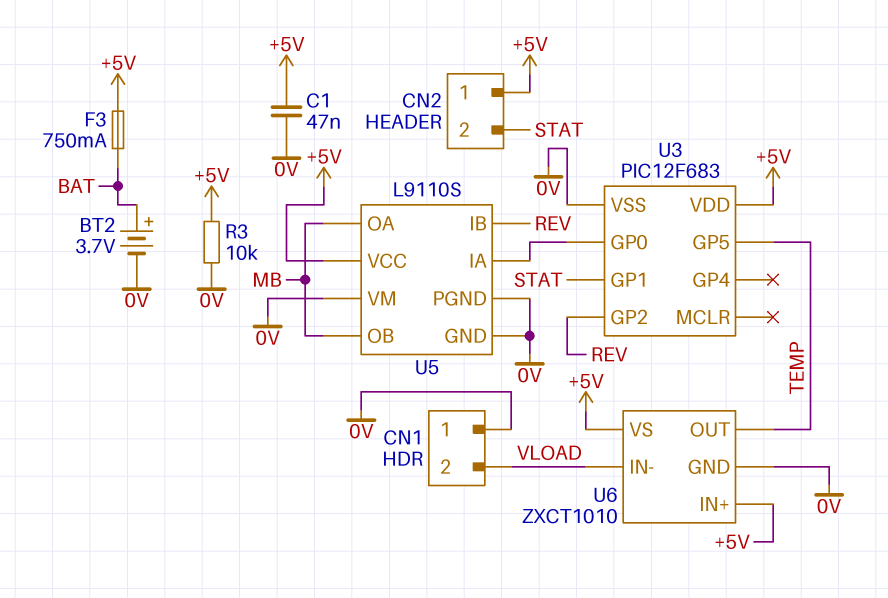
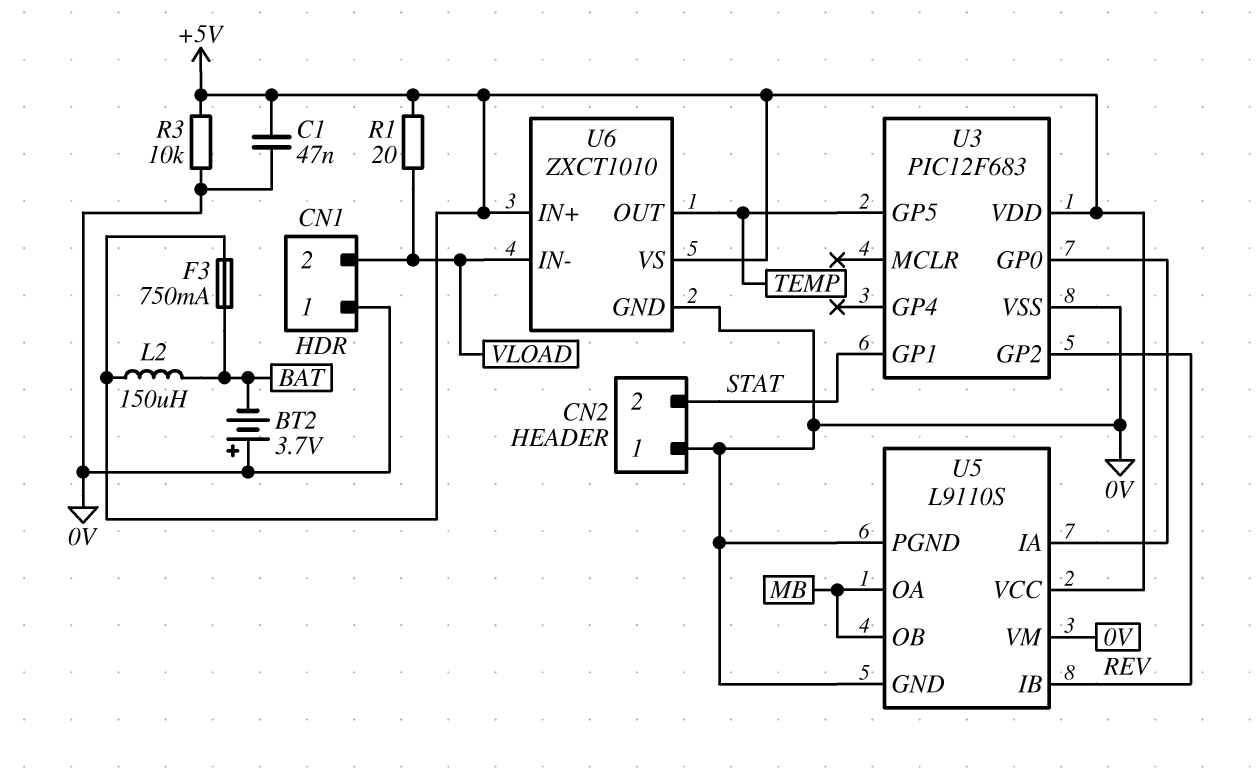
BT2: 3.7V (plus BAT, minus 0V) -> 3.7V (plus 0V, minus BAT)
CN2 pin 1: +5V -> 0V
L2: none -> 150uH (+5V, BAT)
R1: none -> 20 (+5V, VLOAD)

